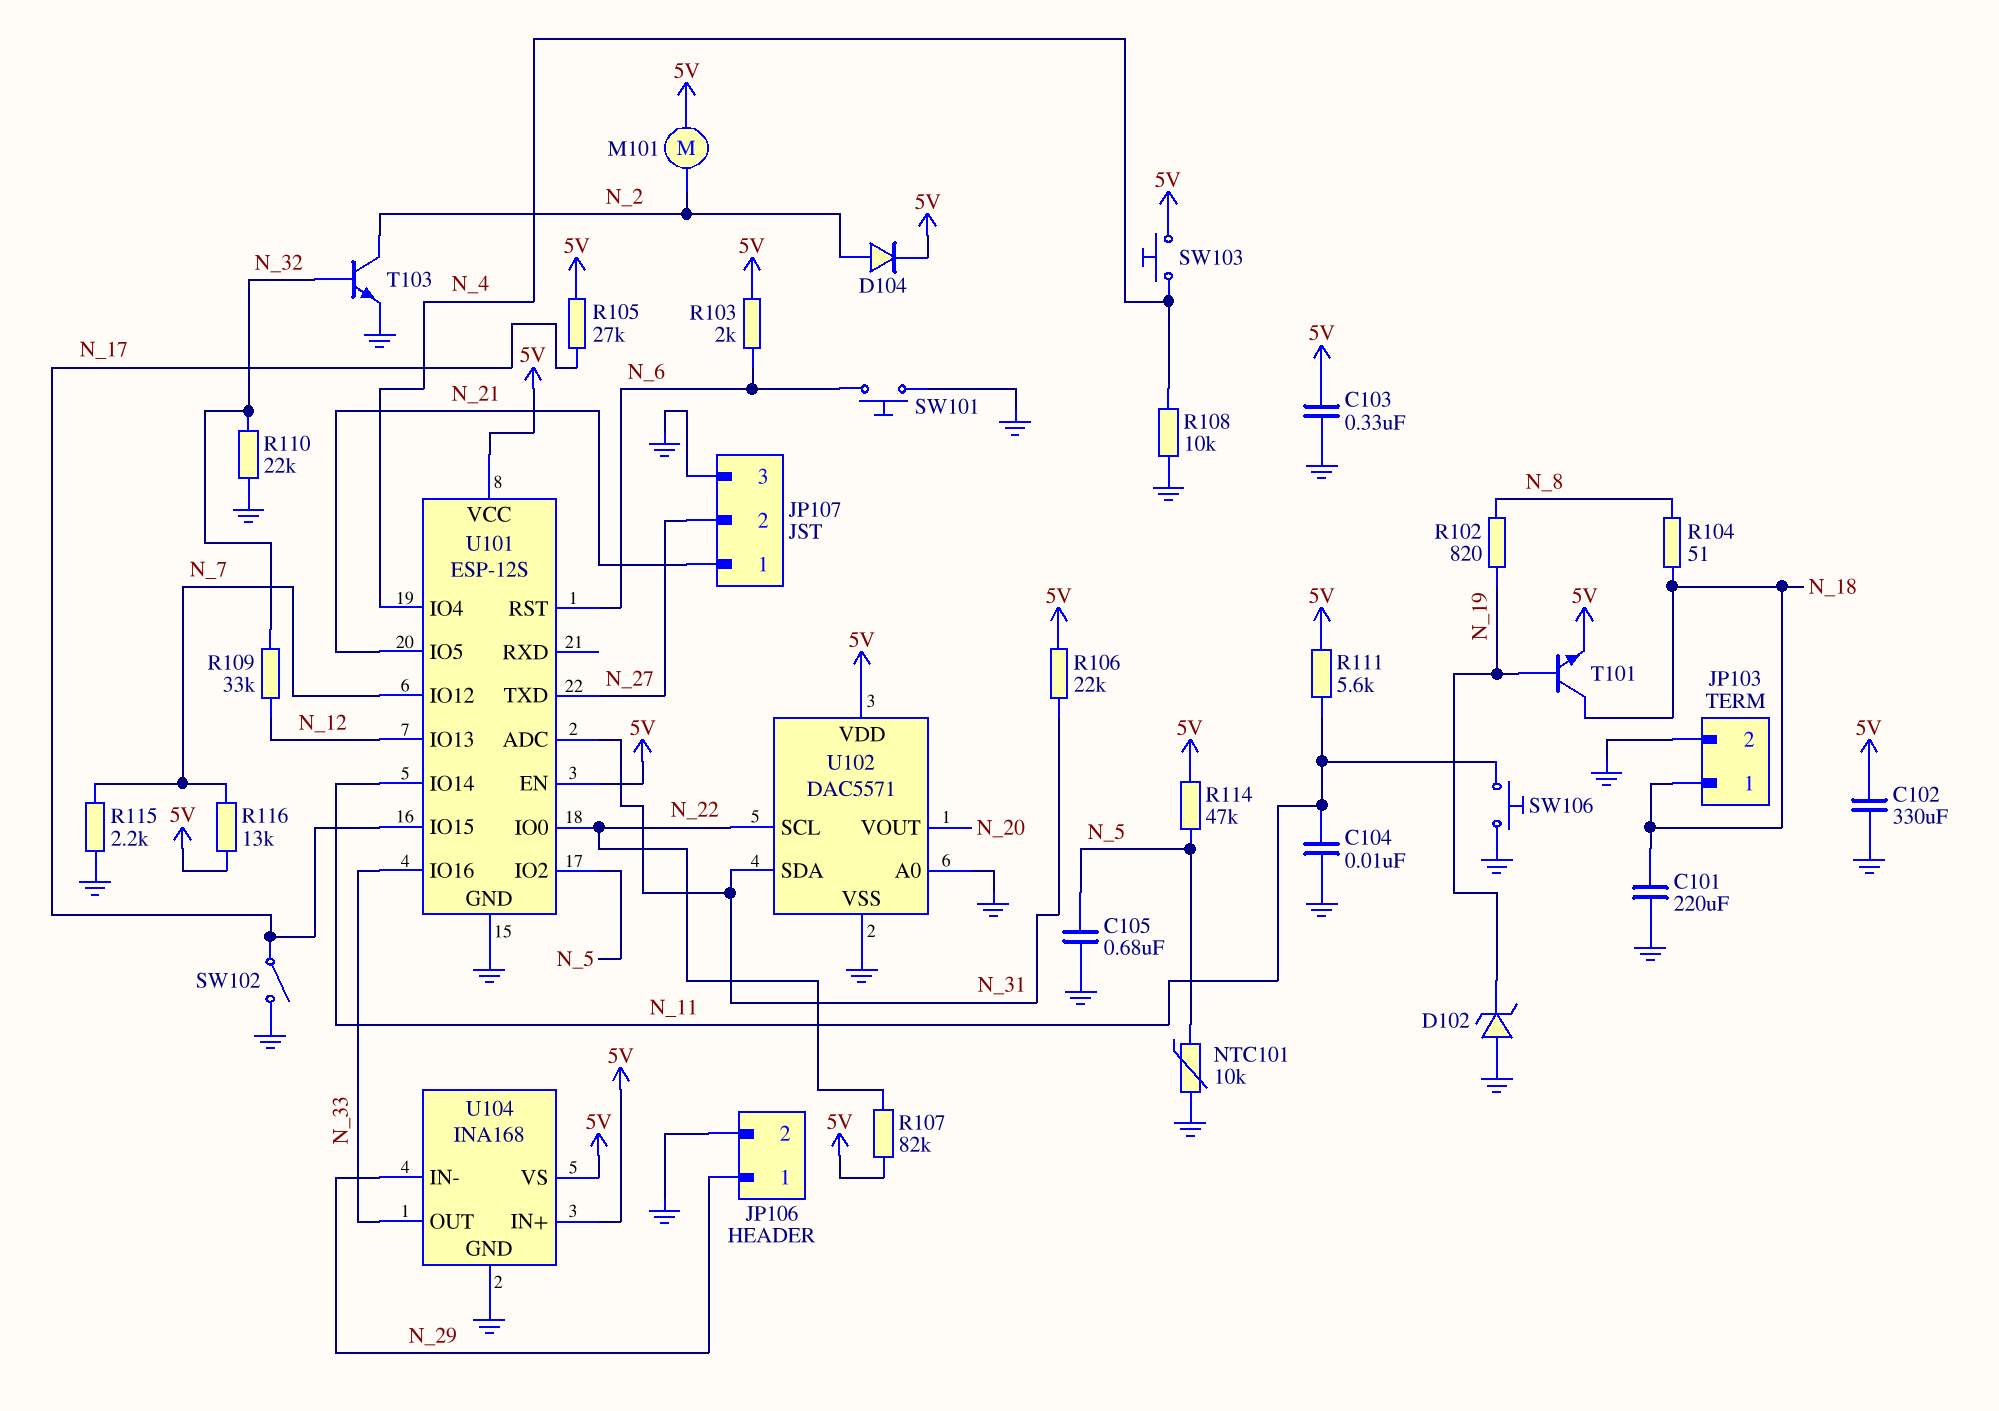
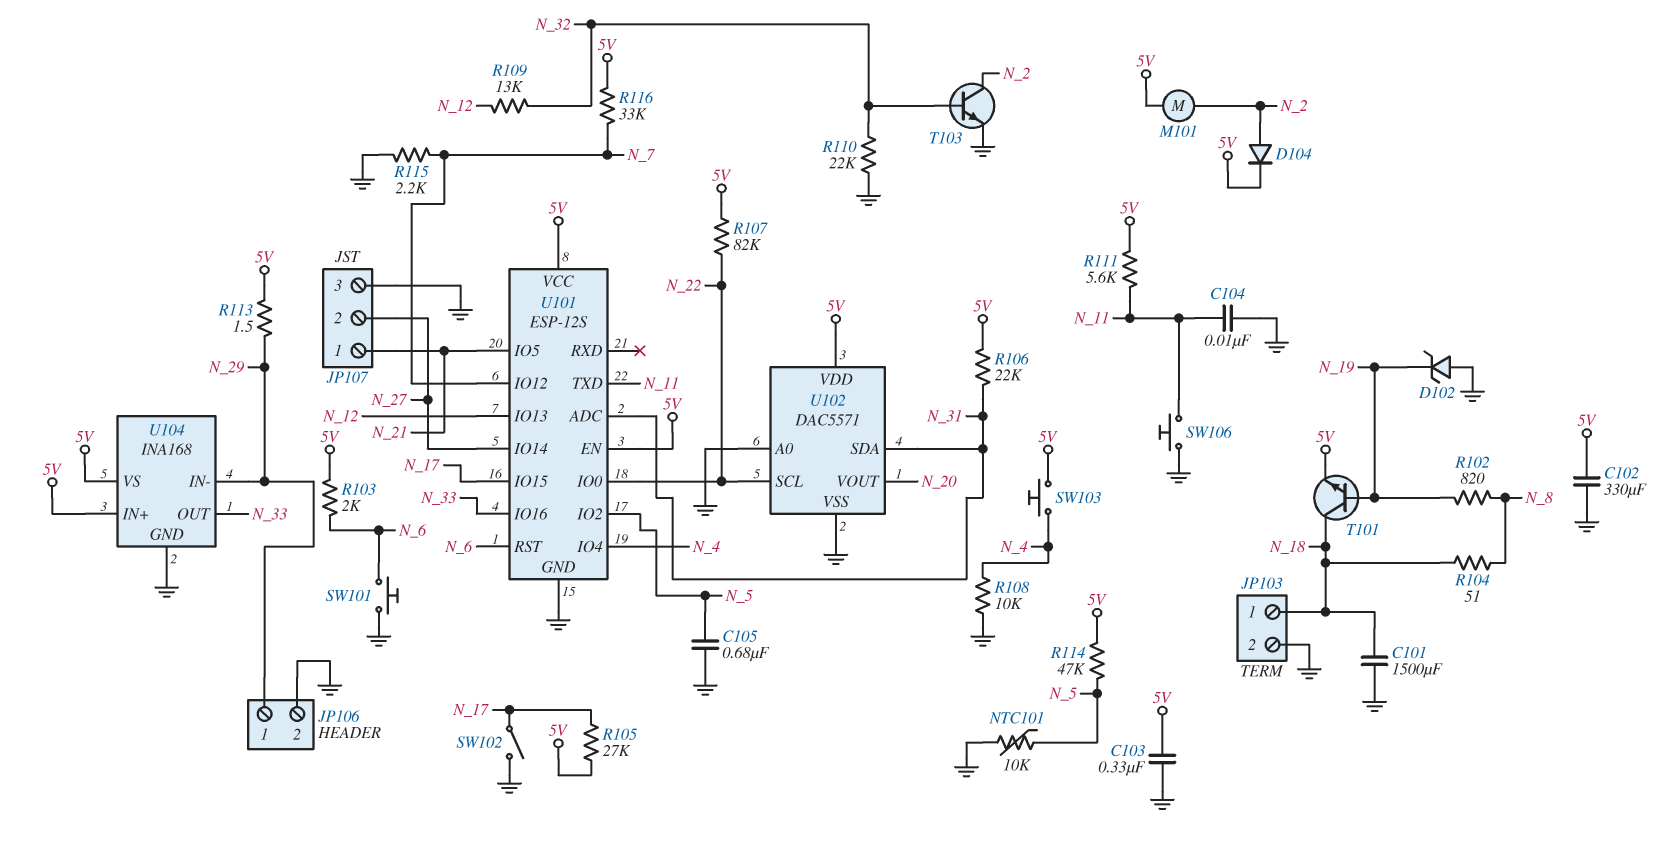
C101: 220uF (GND, N_18) -> 1500uF (GND, N_18)
R109: 33k (N_12, N_32) -> 13k (N_12, N_32)
R113: none -> 1.5 (5V, N_29)
R116: 13k (5V, N_7) -> 33k (5V, N_7)
U101 pin IO14: N_11 -> N_27
U101 pin TXD: N_27 -> N_11

